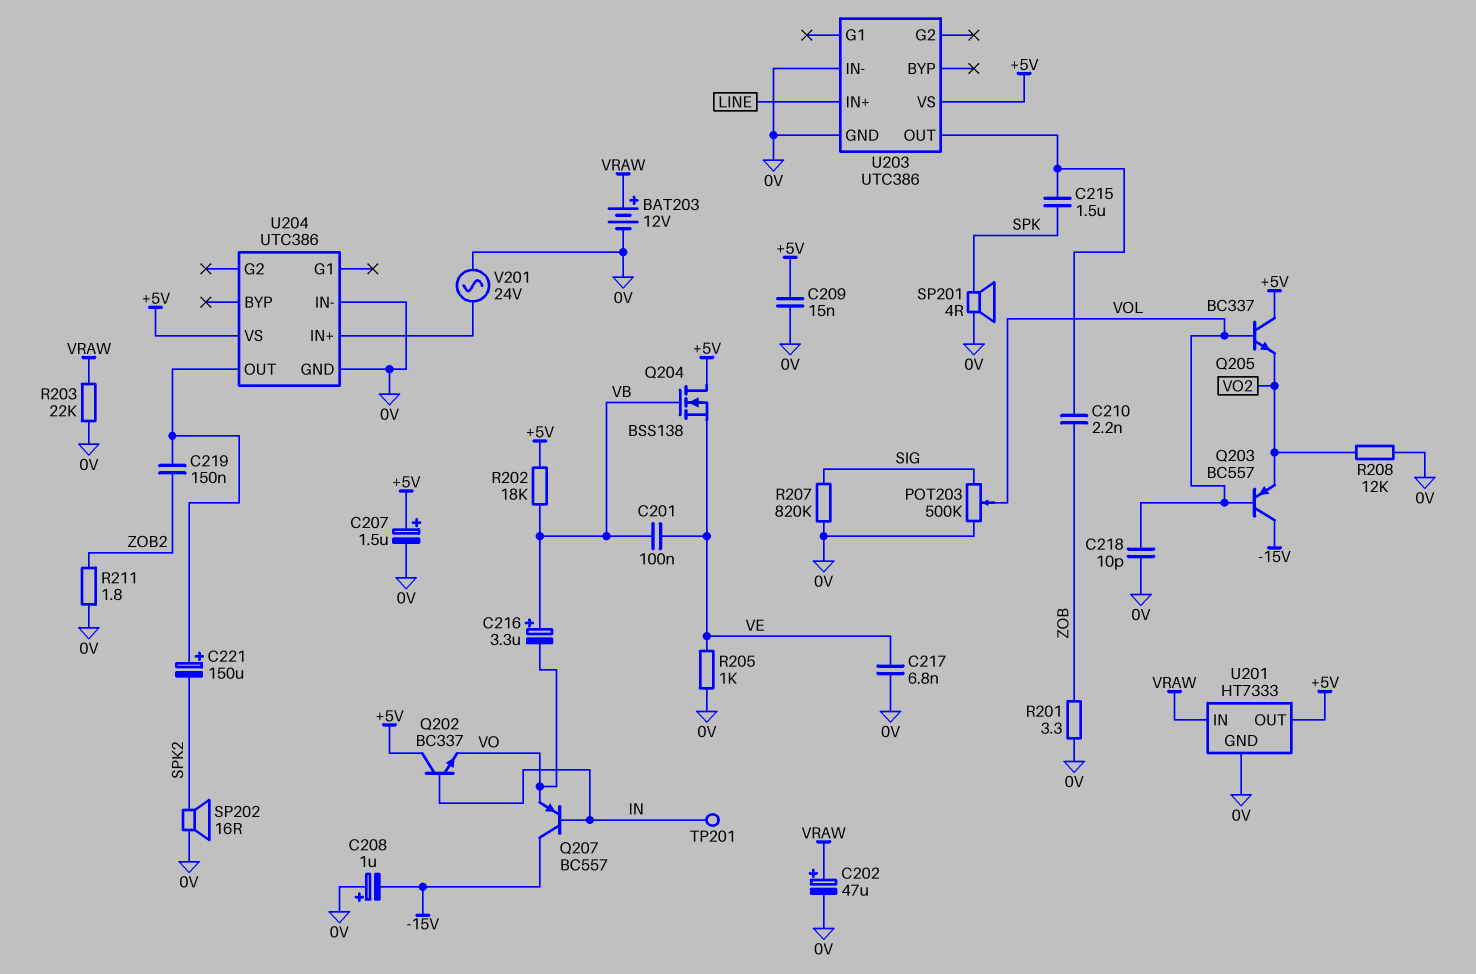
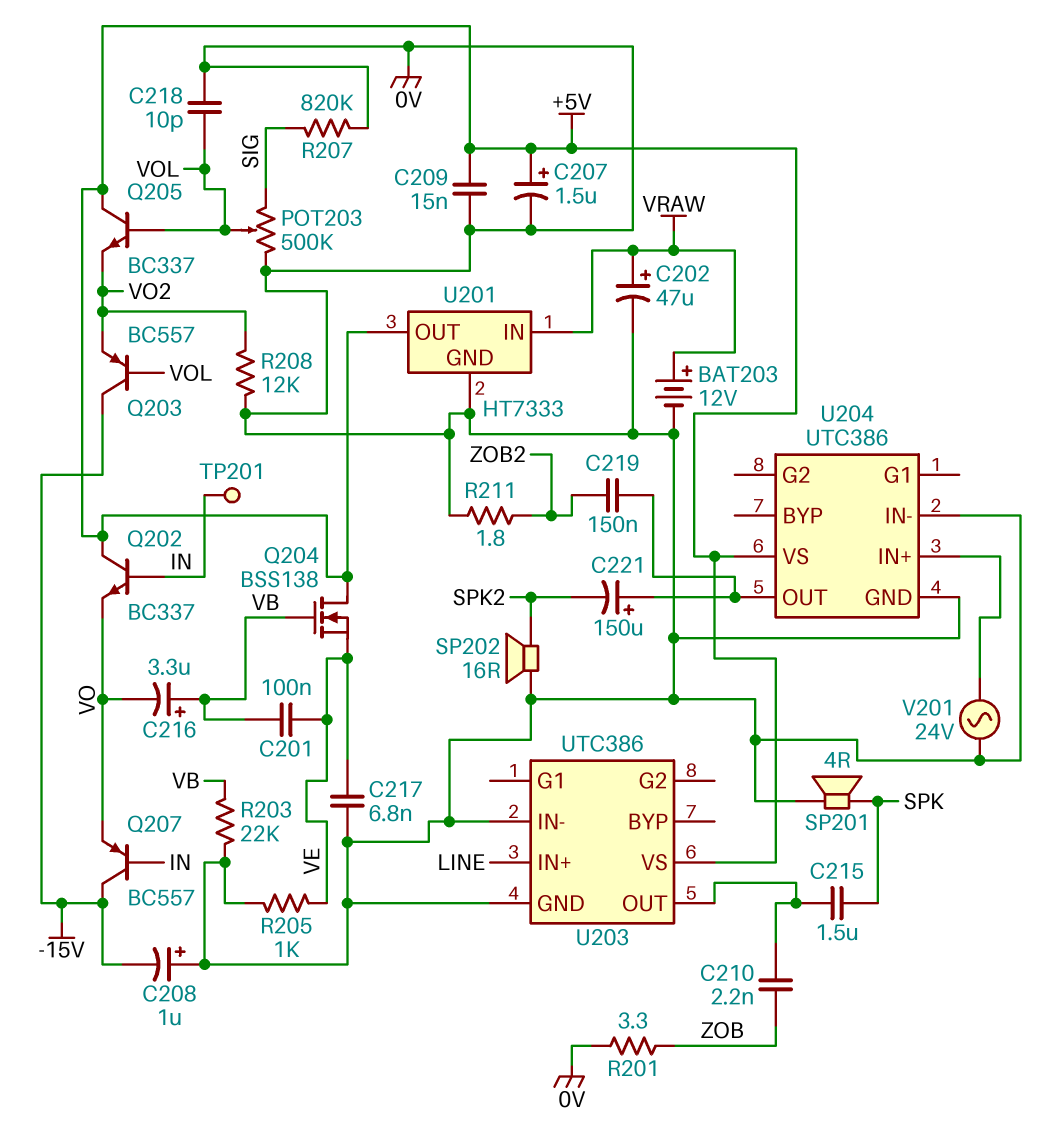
R202: 18k (+5V, VB) -> none
R203: 22k (0V, VRAW) -> 22k (0V, VB)

